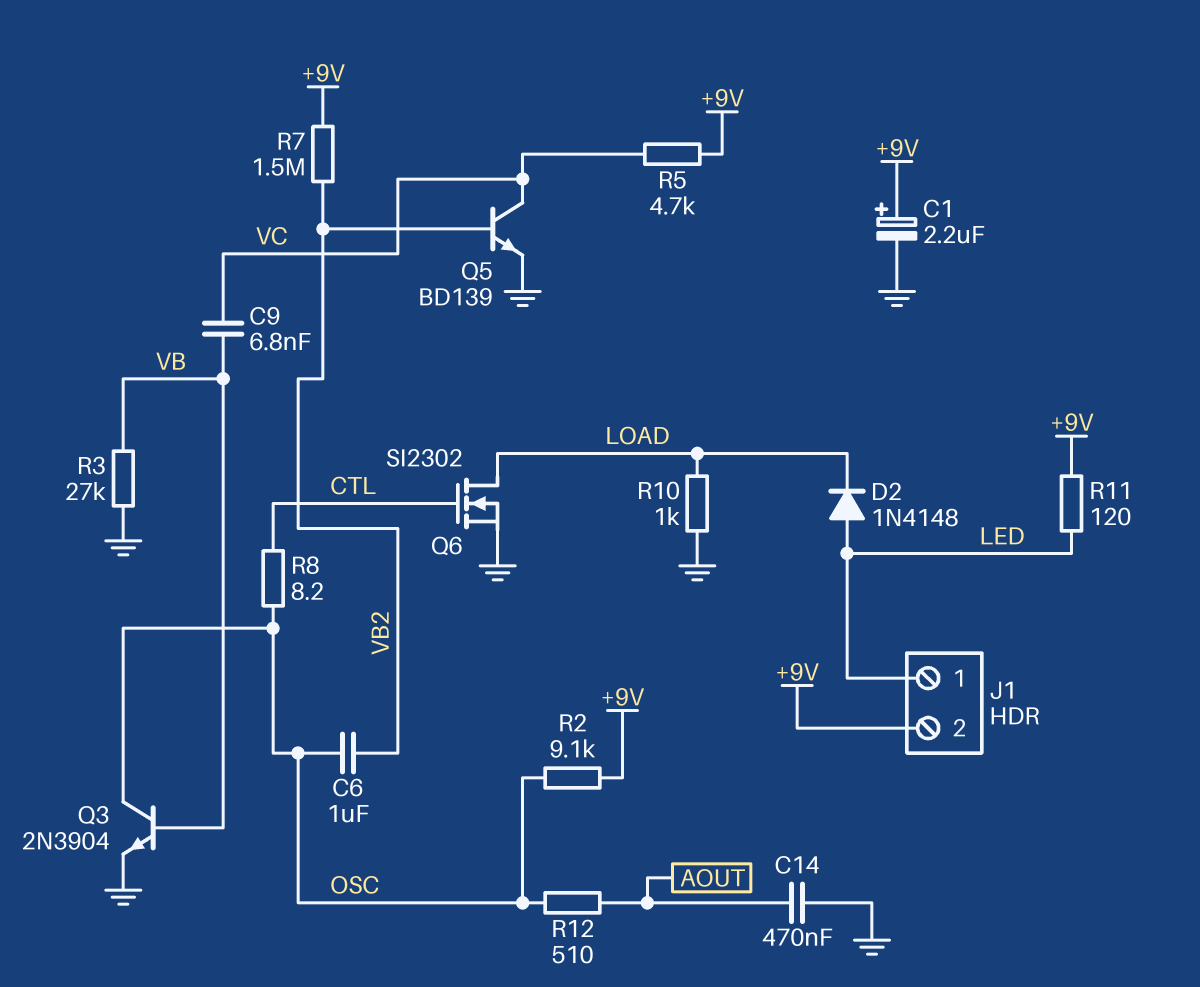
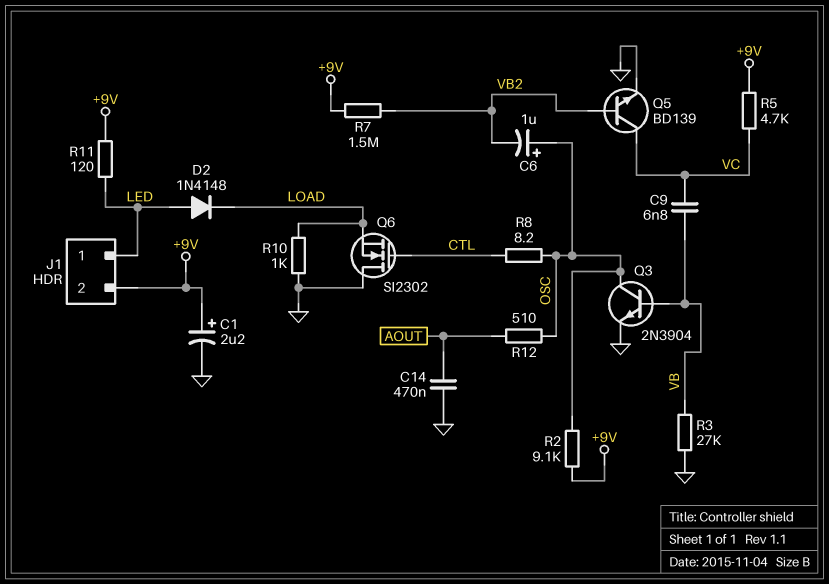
C6: 1uF (OSC, VB2) -> 1uF (plus OSC, minus VB2)
Q6: NMOS SI2302 (G CTL, D LOAD, S GND) -> NMOS SI2302 (G CTL, D GND, S LOAD)

